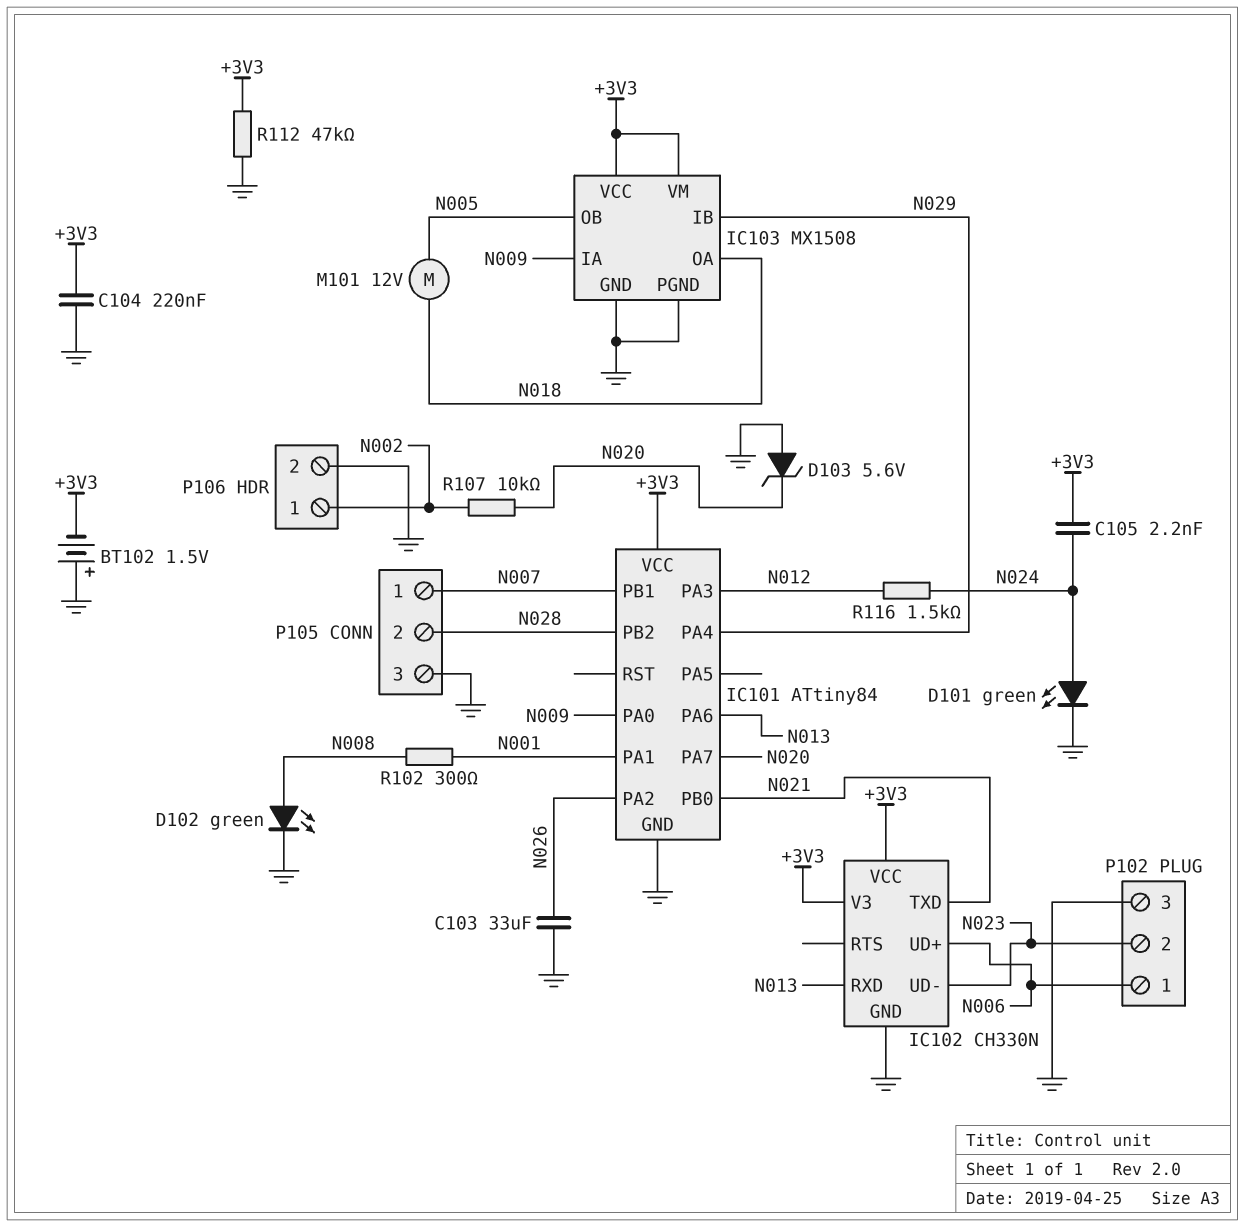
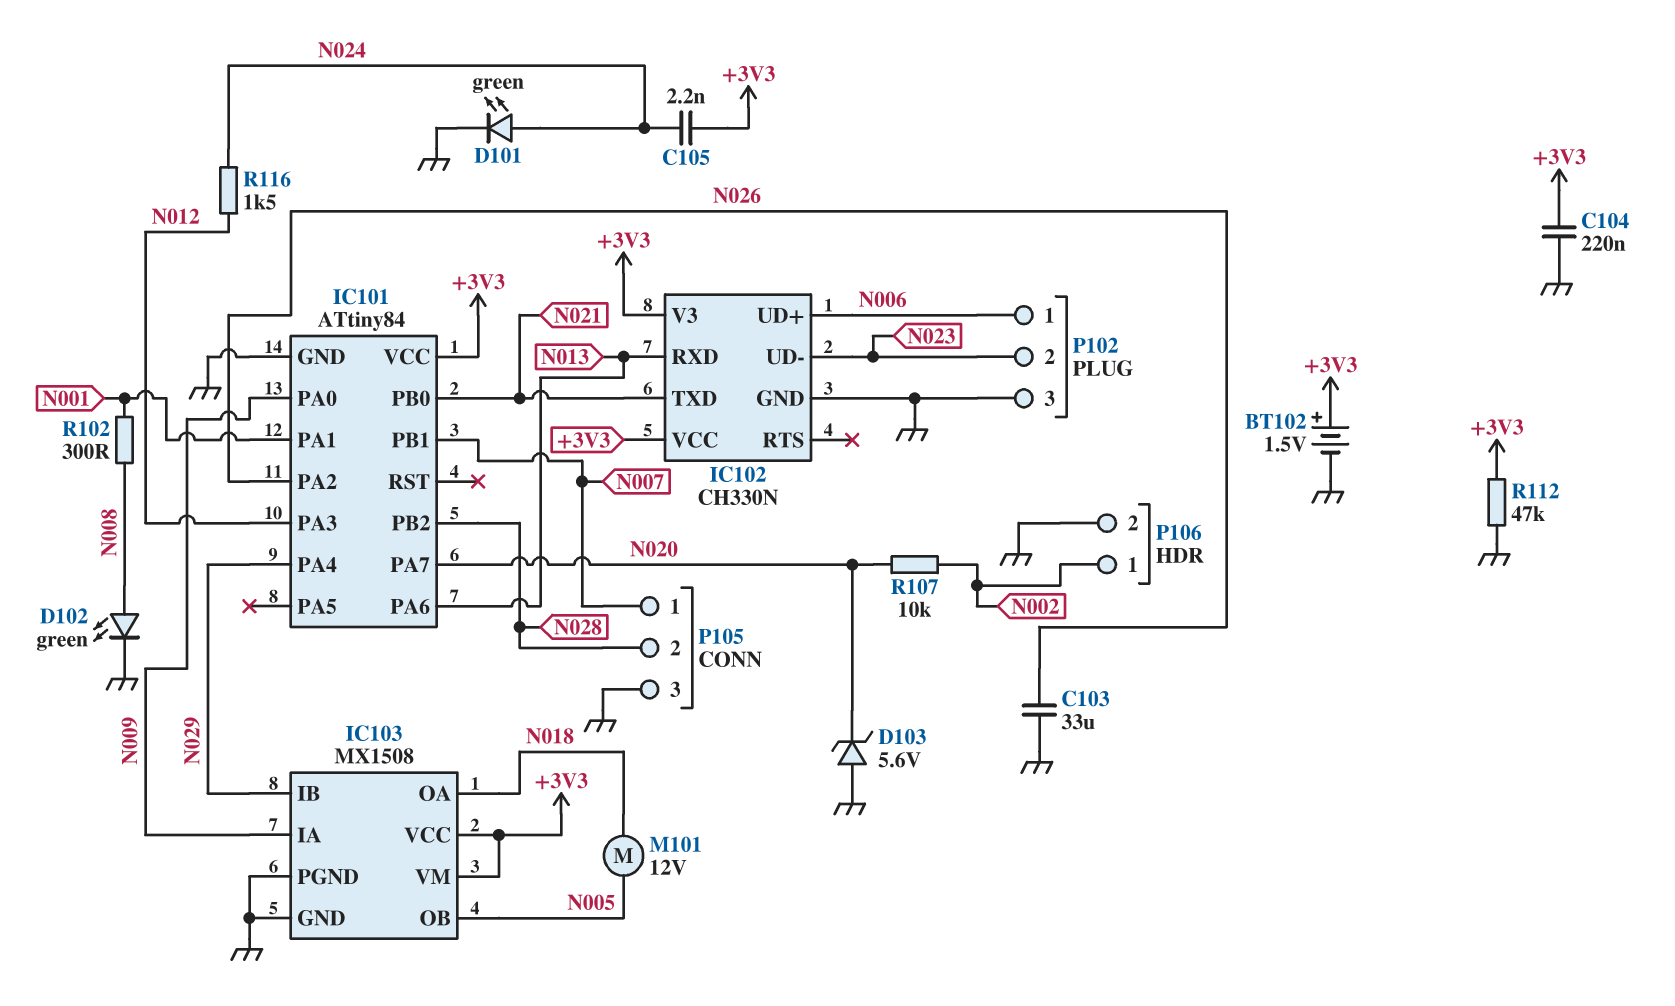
BT102: 1.5V (plus GND, minus +3V3) -> 1.5V (plus +3V3, minus GND)

